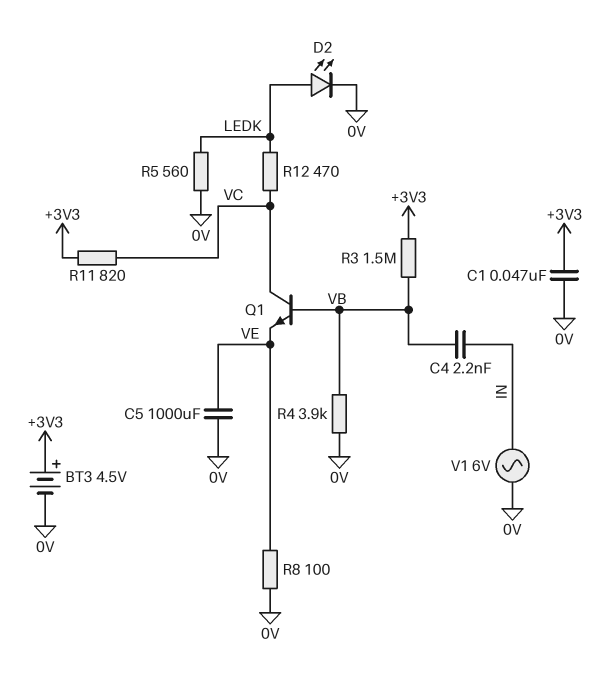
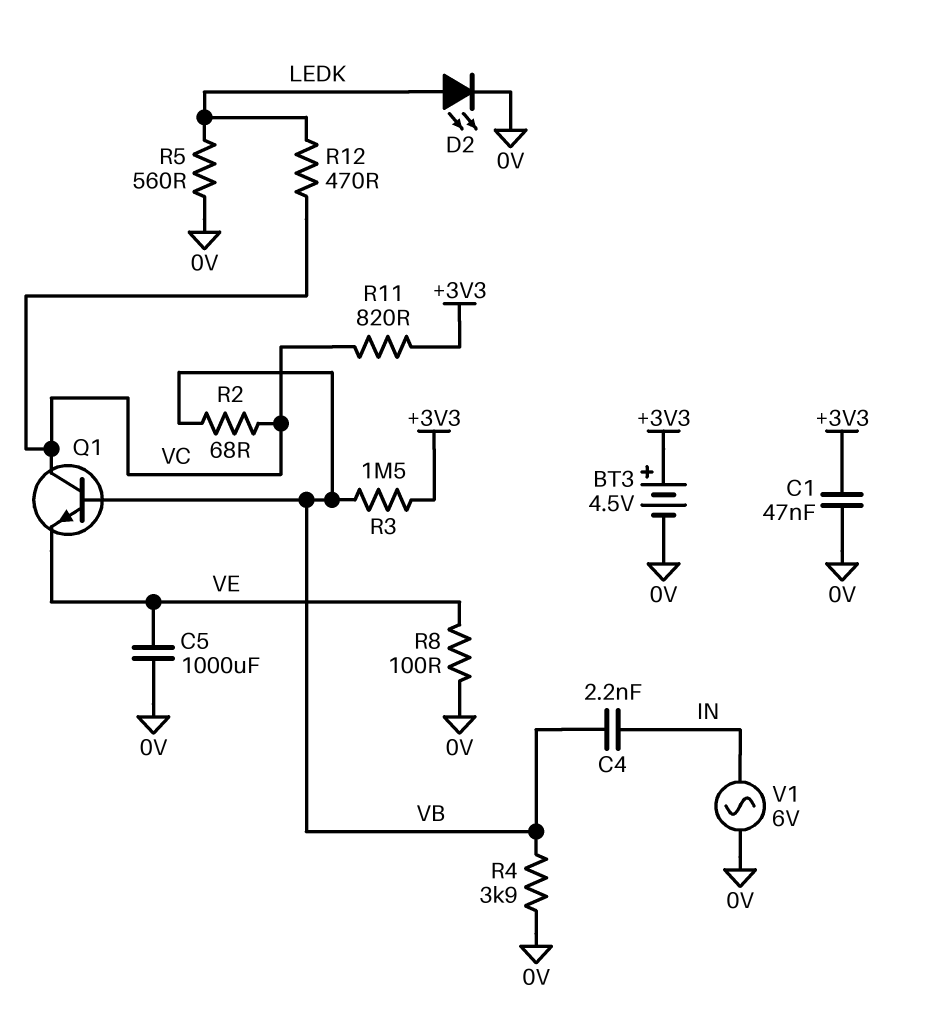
R2: none -> 68 (VB, VC)

